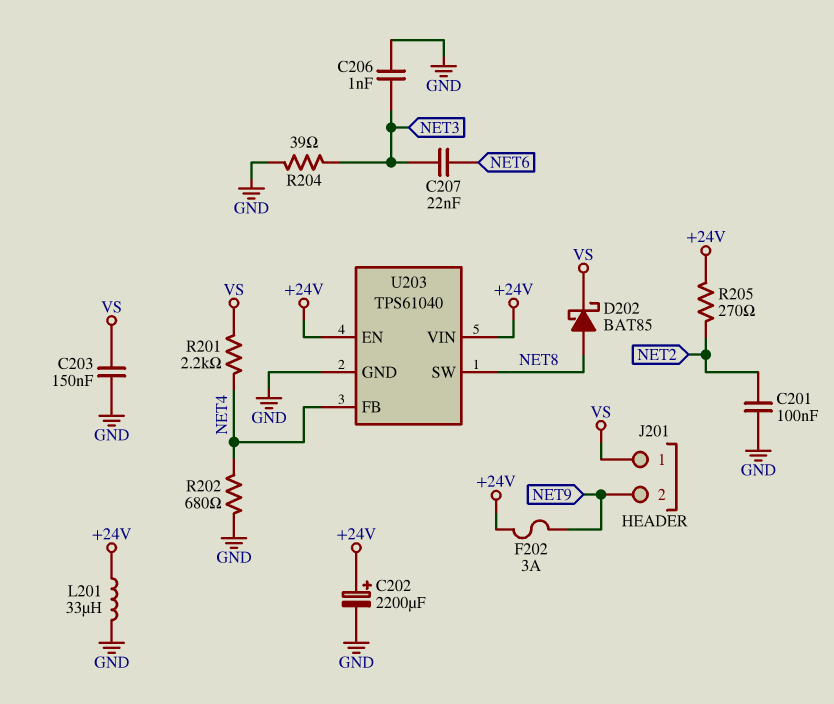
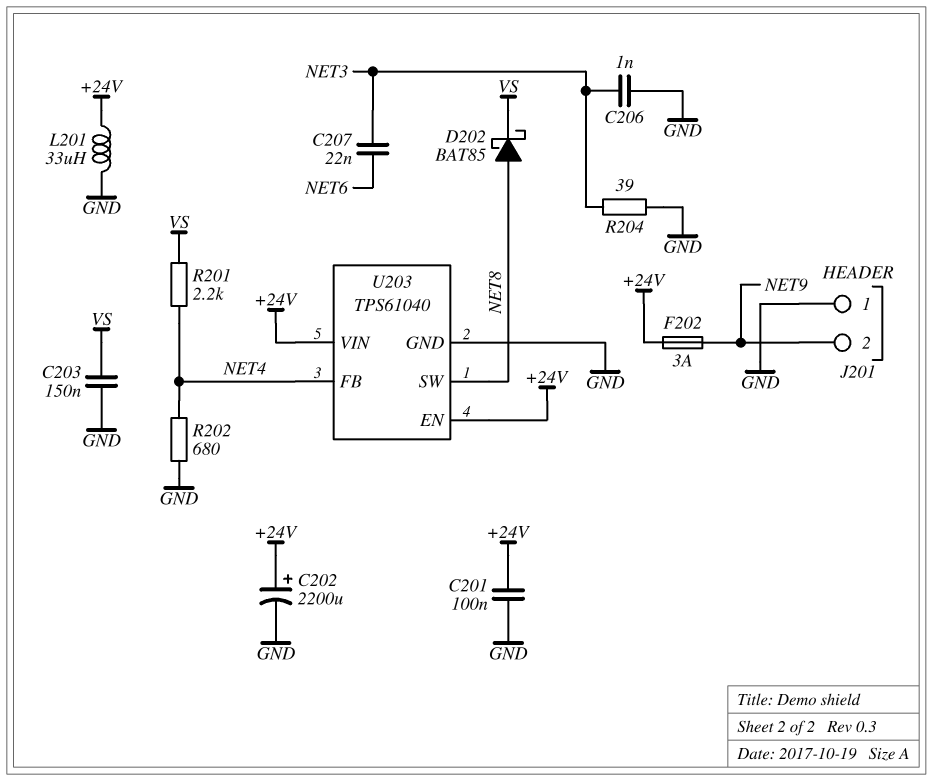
C201: 100nF (GND, NET2) -> 100nF (+24V, GND)
J201 pin 1: VS -> GND
R205: 270 (+24V, NET2) -> none

